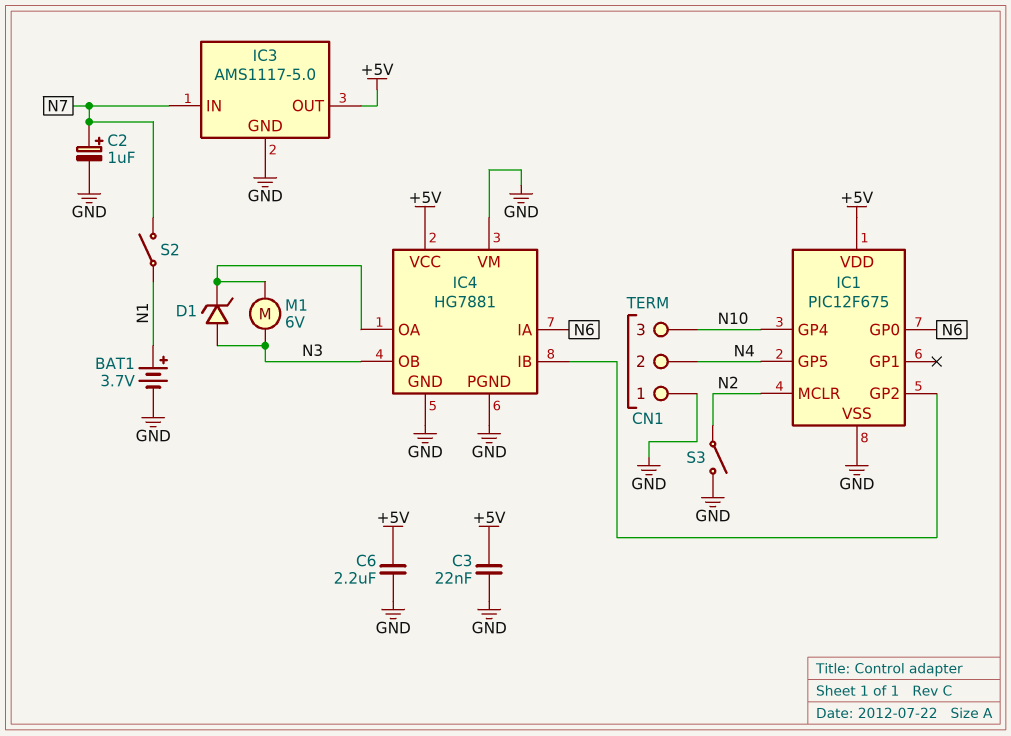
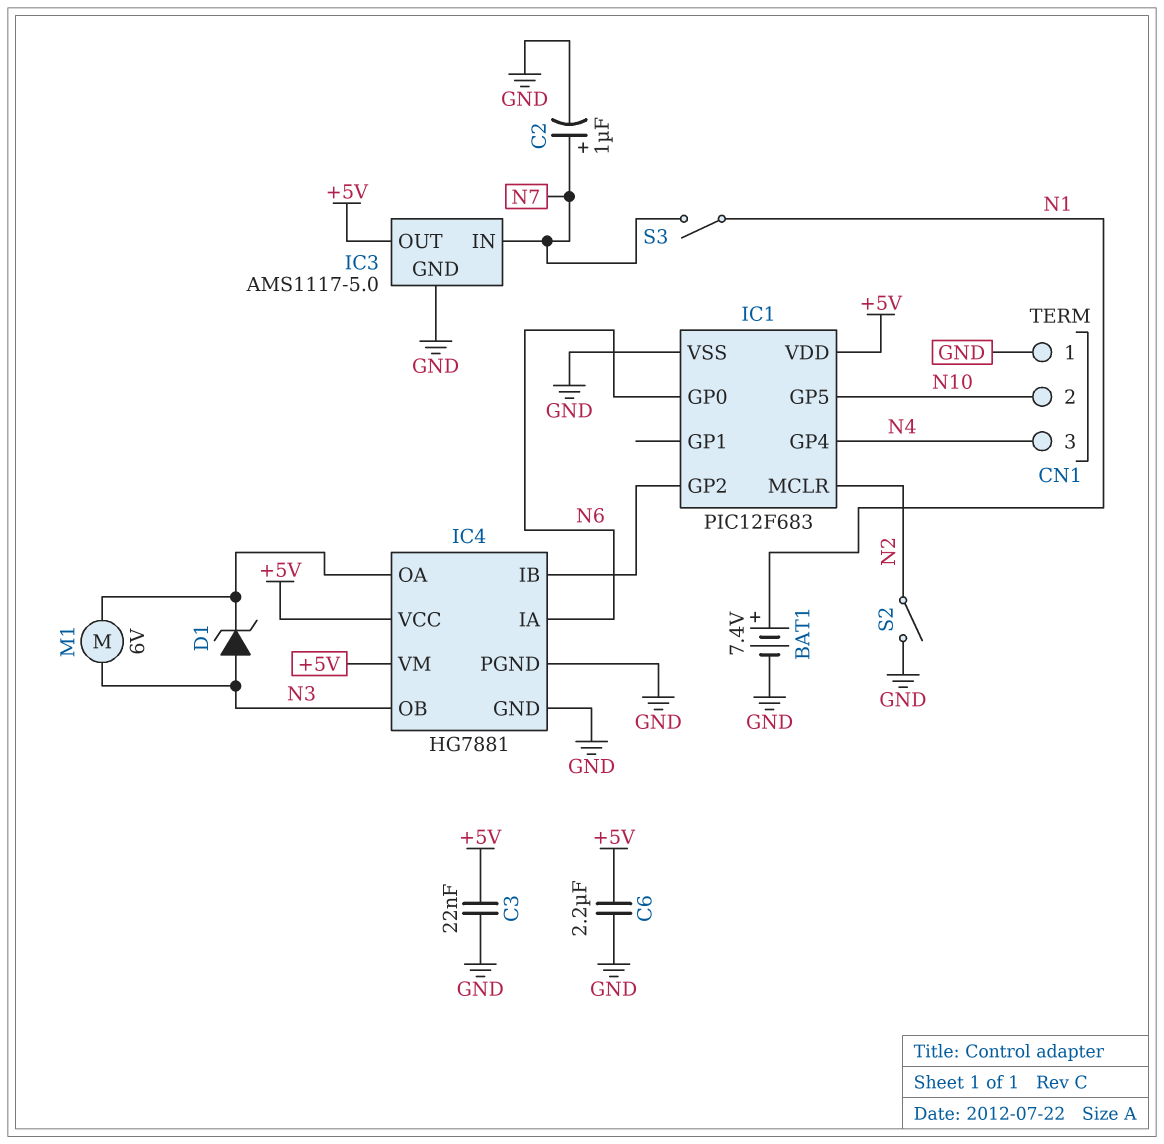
BAT1: 3.7V (plus N1, minus GND) -> 7.4V (plus N1, minus GND)
CN1 pin 2: N4 -> N10
CN1 pin 3: N10 -> N4
IC1: PIC12F675 -> PIC12F683
IC1 pin GP4: N10 -> N4
IC1 pin GP5: N4 -> N10
IC4 pin VM: GND -> +5V
S2: switch (N1, N7) -> switch (GND, N2)
S3: switch (GND, N2) -> switch (N1, N7)

